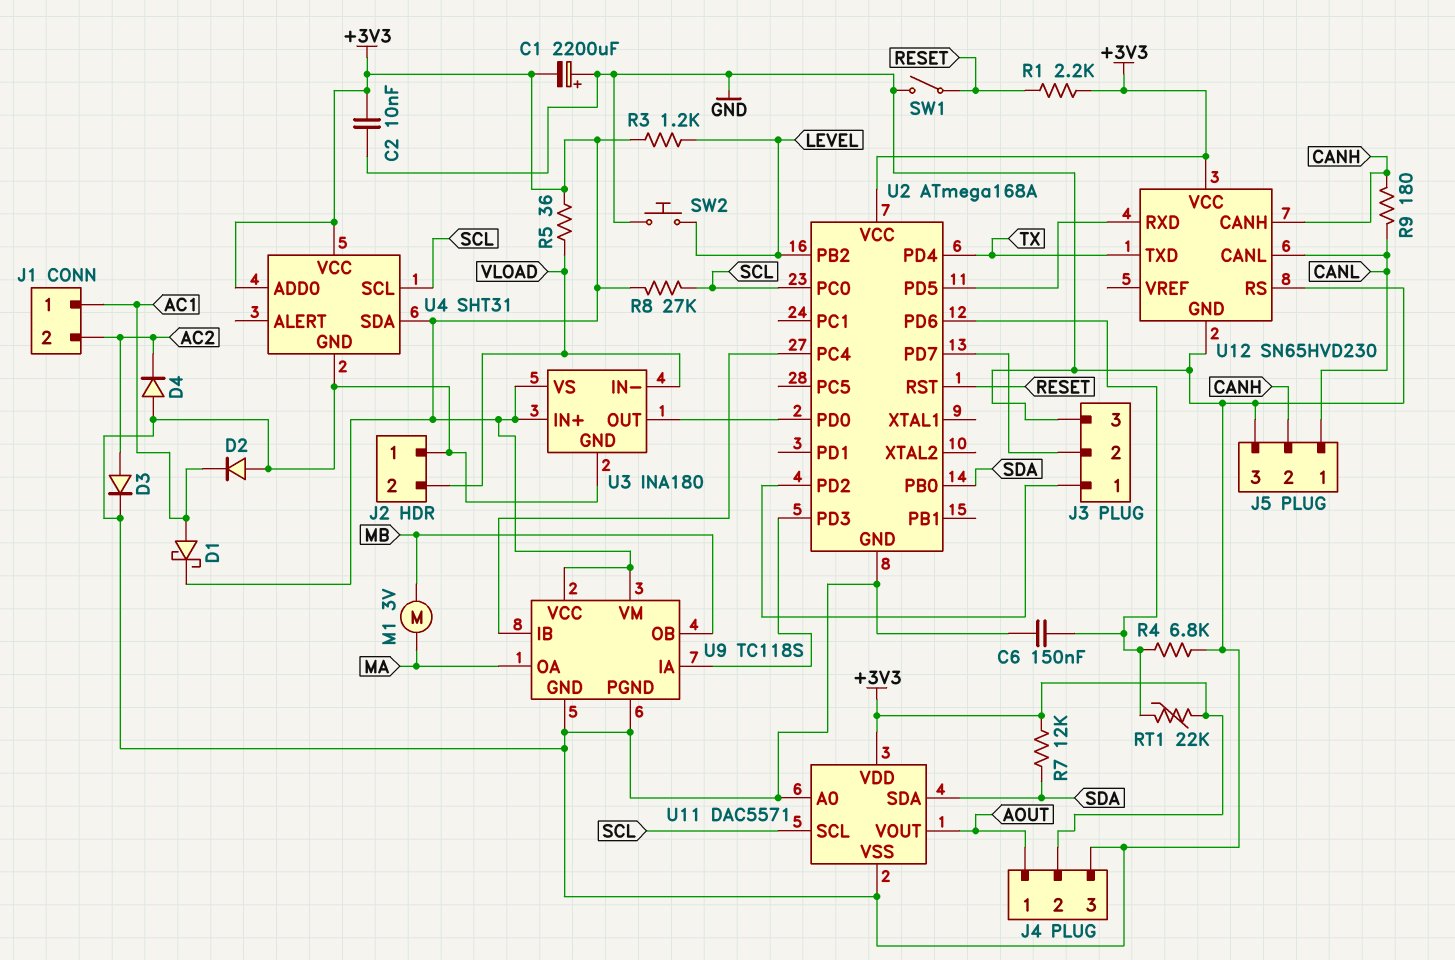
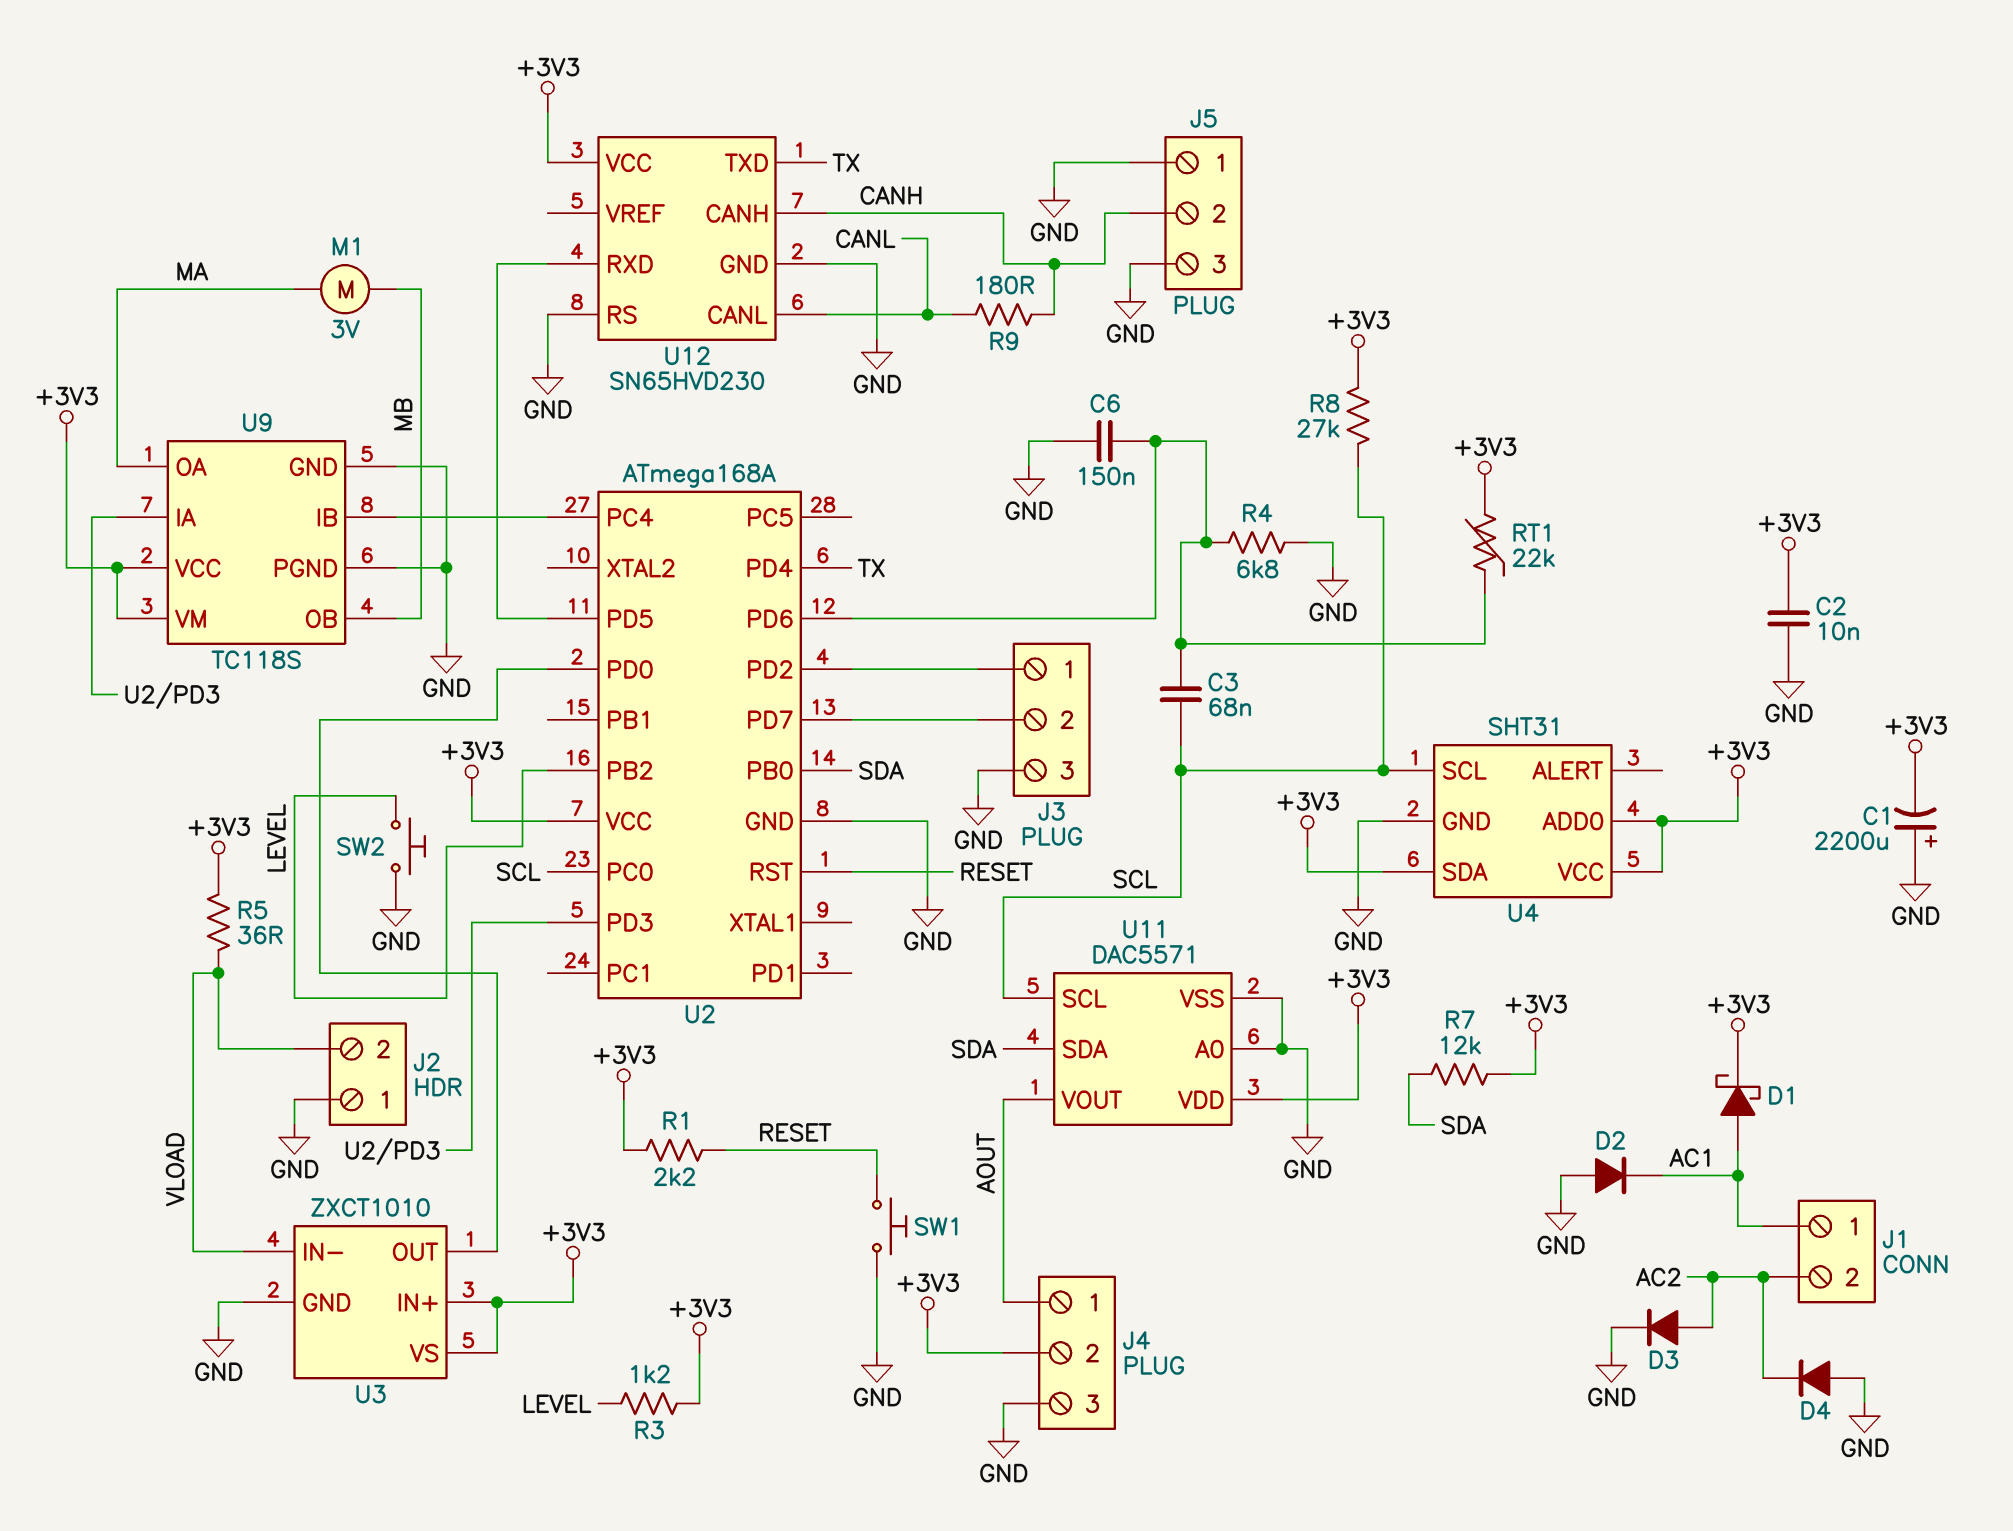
C3: none -> 68nF (SCL, U2/PD6)
J5 pin 1: CANL -> GND
SW1: switch (GND, RESET) -> button (GND, RESET)
U3: INA180 -> ZXCT1010

